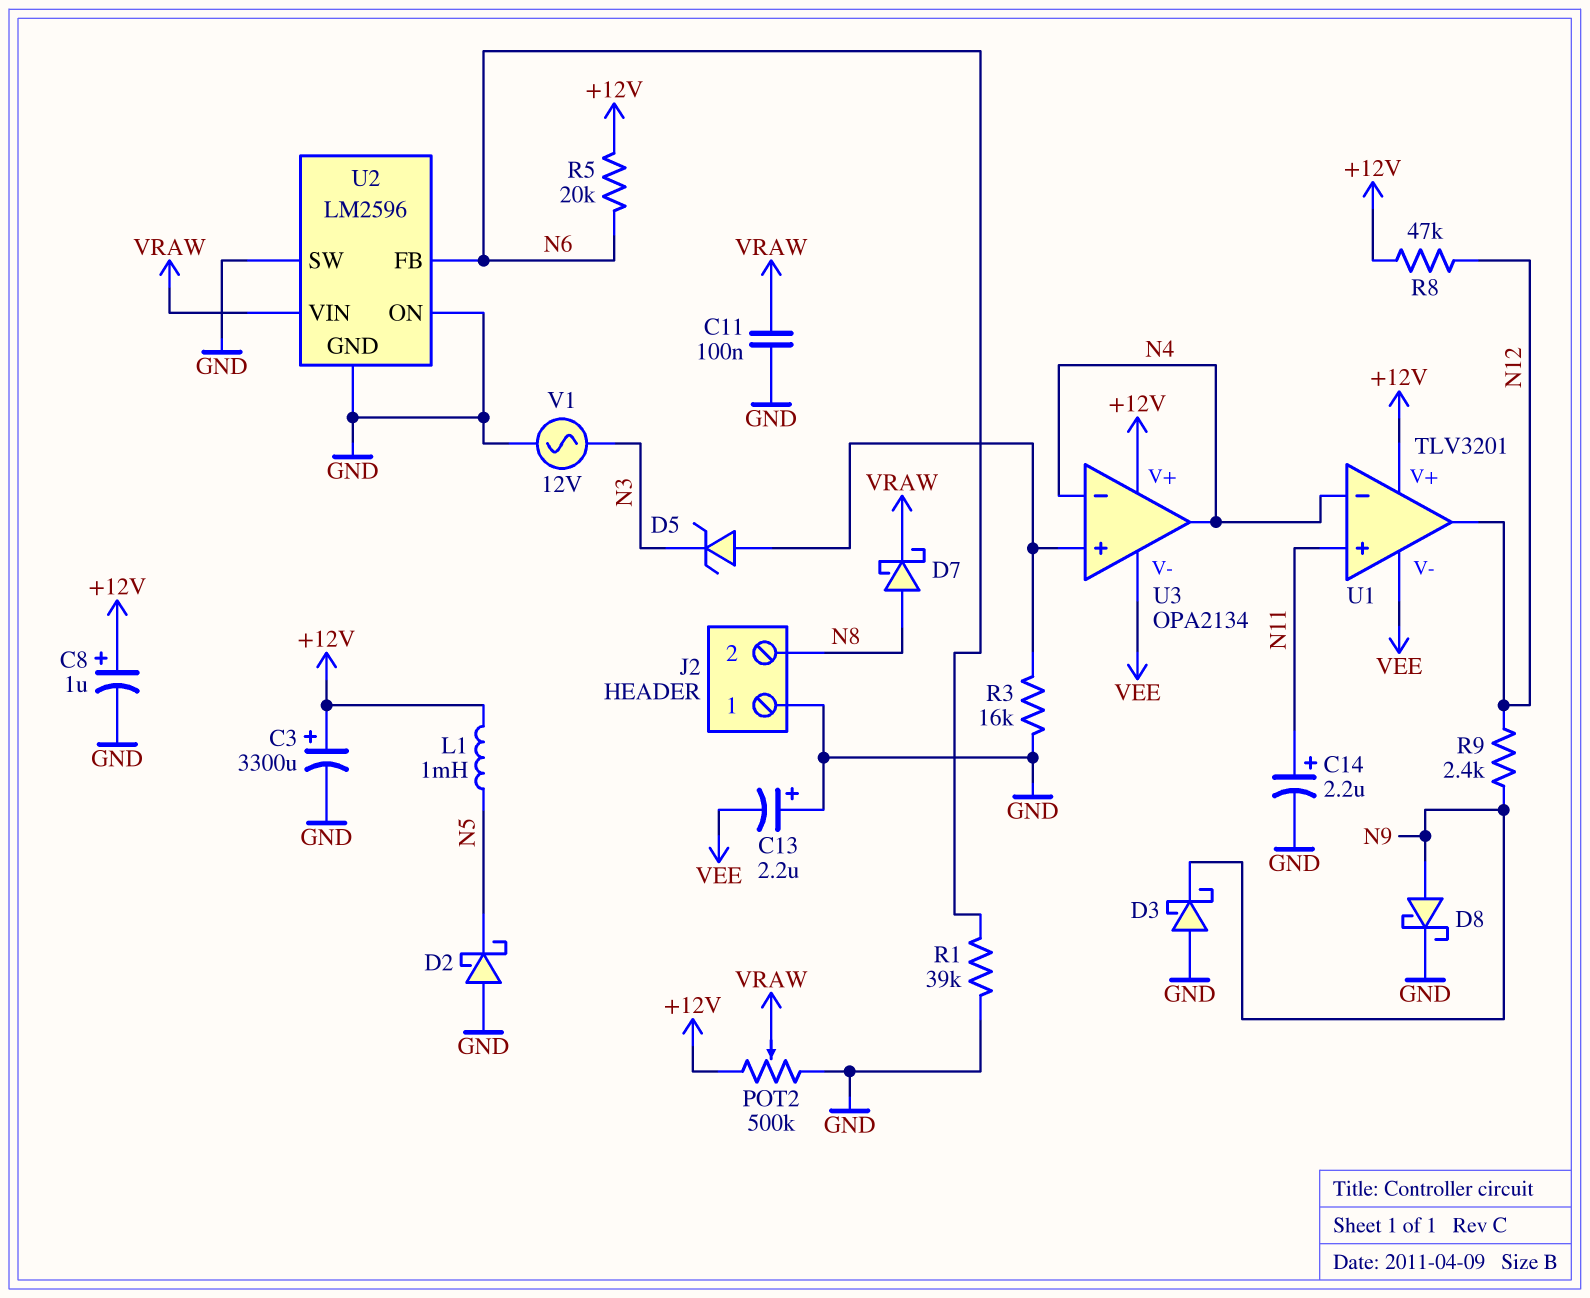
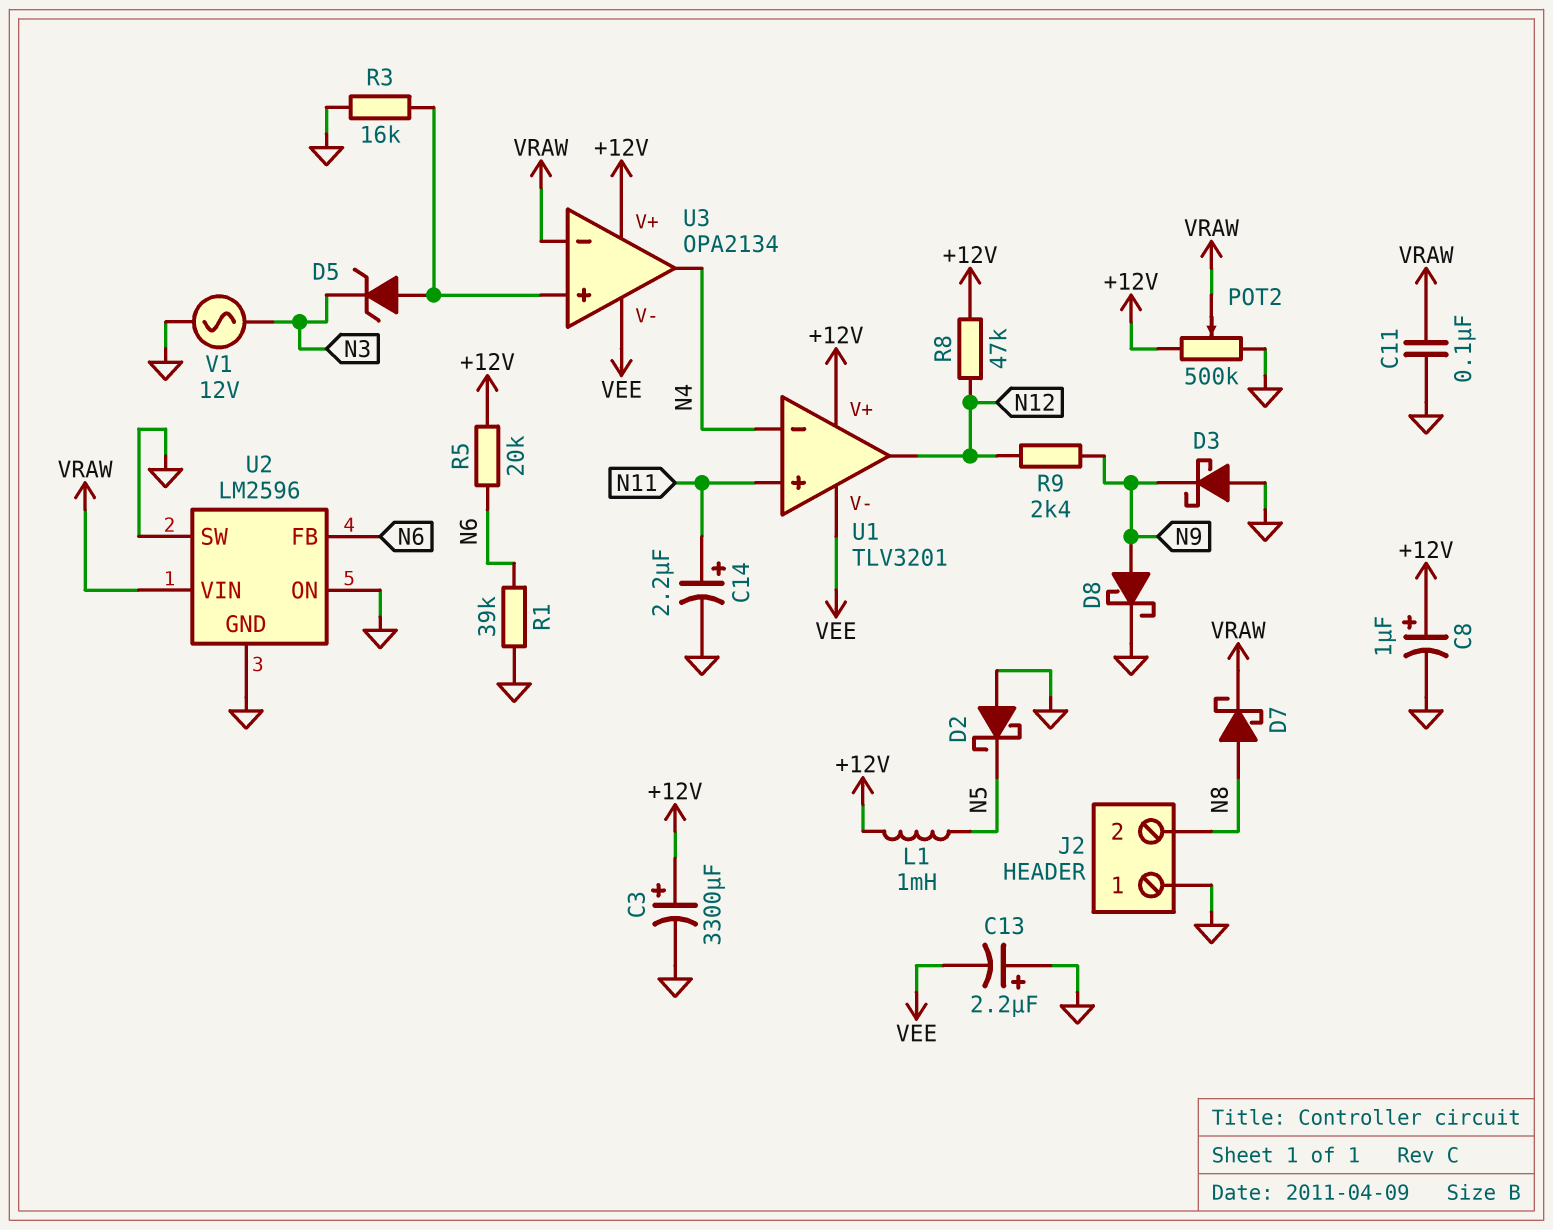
U3 pin in-: N4 -> VRAW

